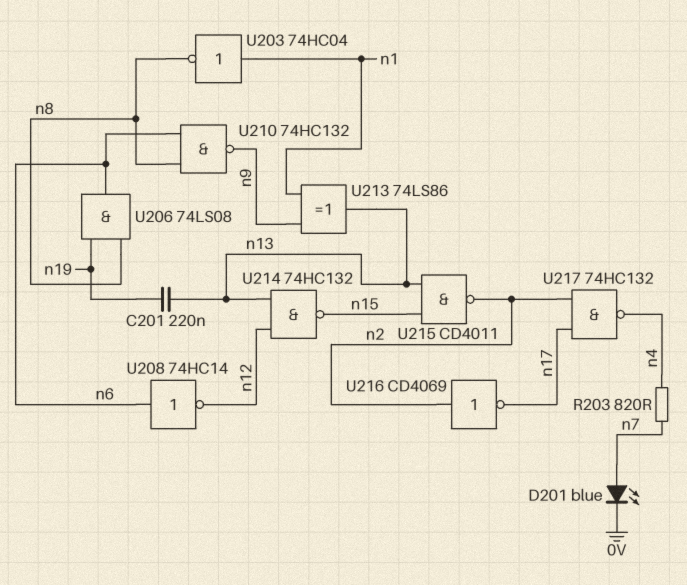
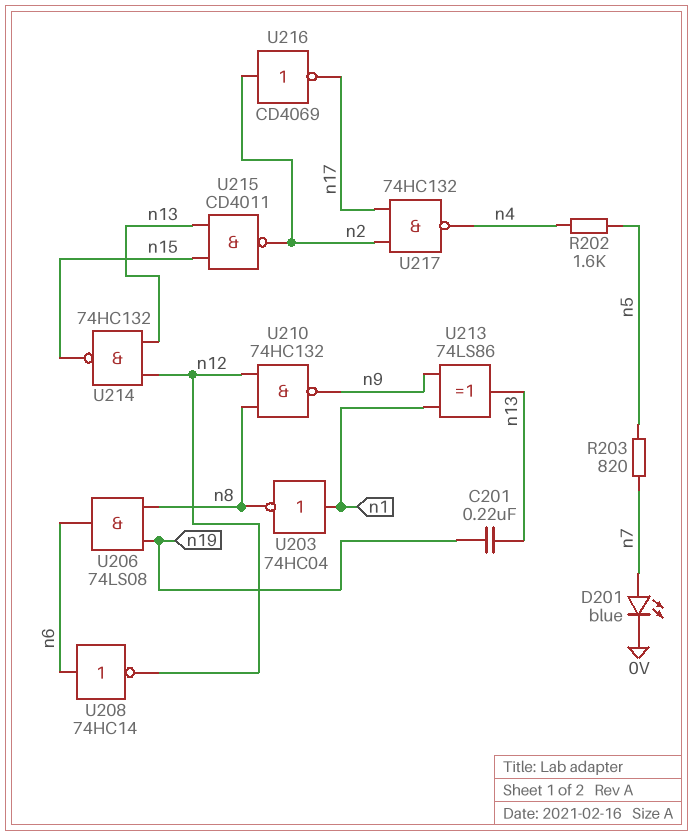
R202: none -> 1.6k (n4, n5)
R203: 820 (n4, n7) -> 820 (n5, n7)
U210: NAND 74HC132 (in n6, in n8, out n9) -> NAND 74HC132 (in n8, in n12, out n9)

